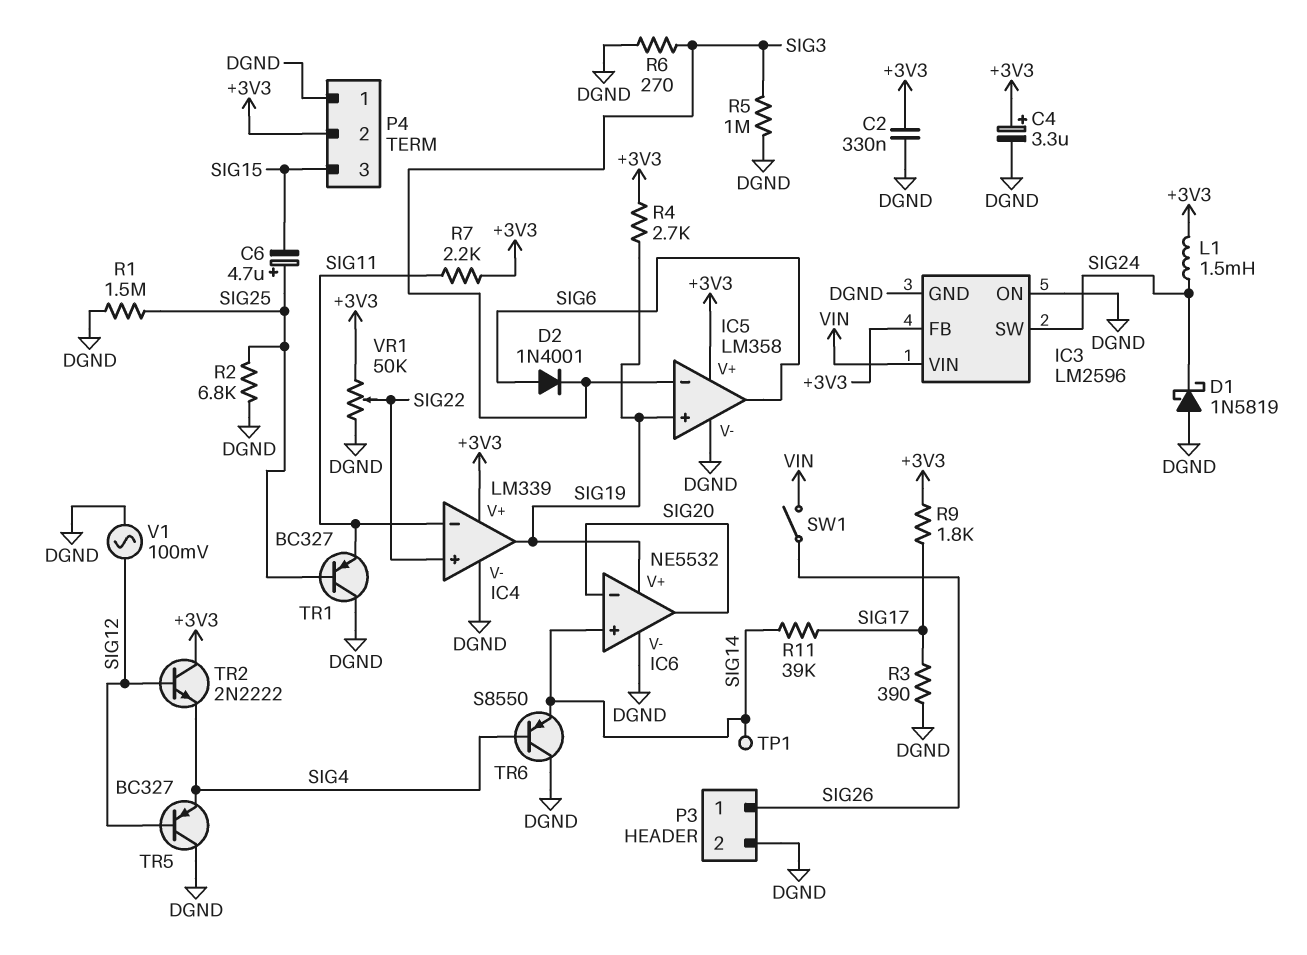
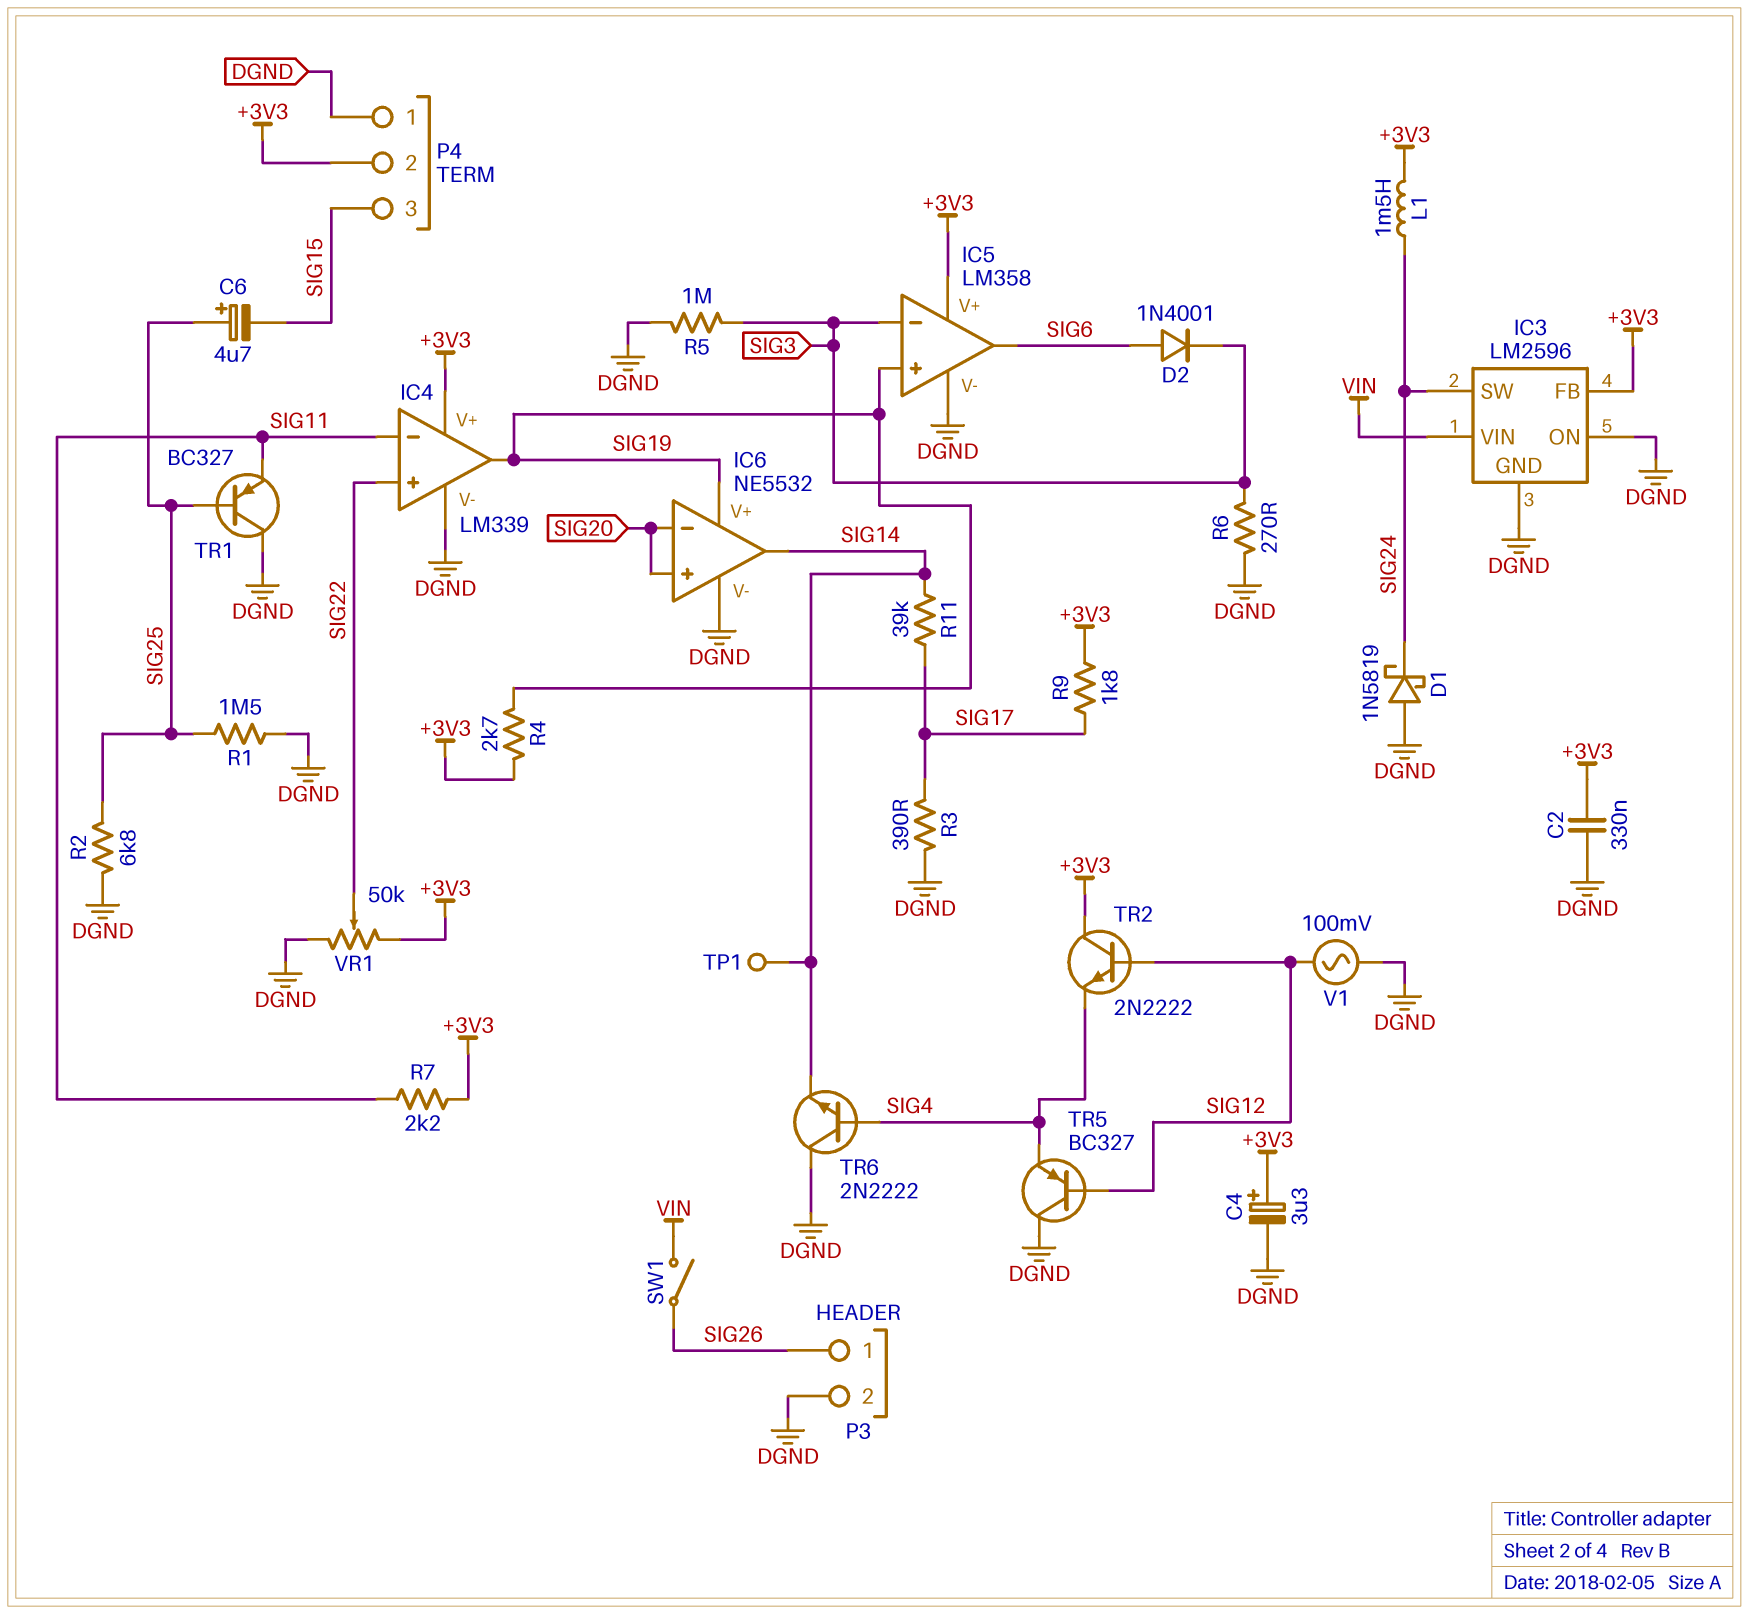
IC6 pin in+: SIG14 -> SIG20
IC6 pin out: SIG20 -> SIG14
TR6: PNP S8550 (B SIG4, C DGND, E SIG14) -> NPN 2N2222 (B SIG4, C DGND, E SIG14)

